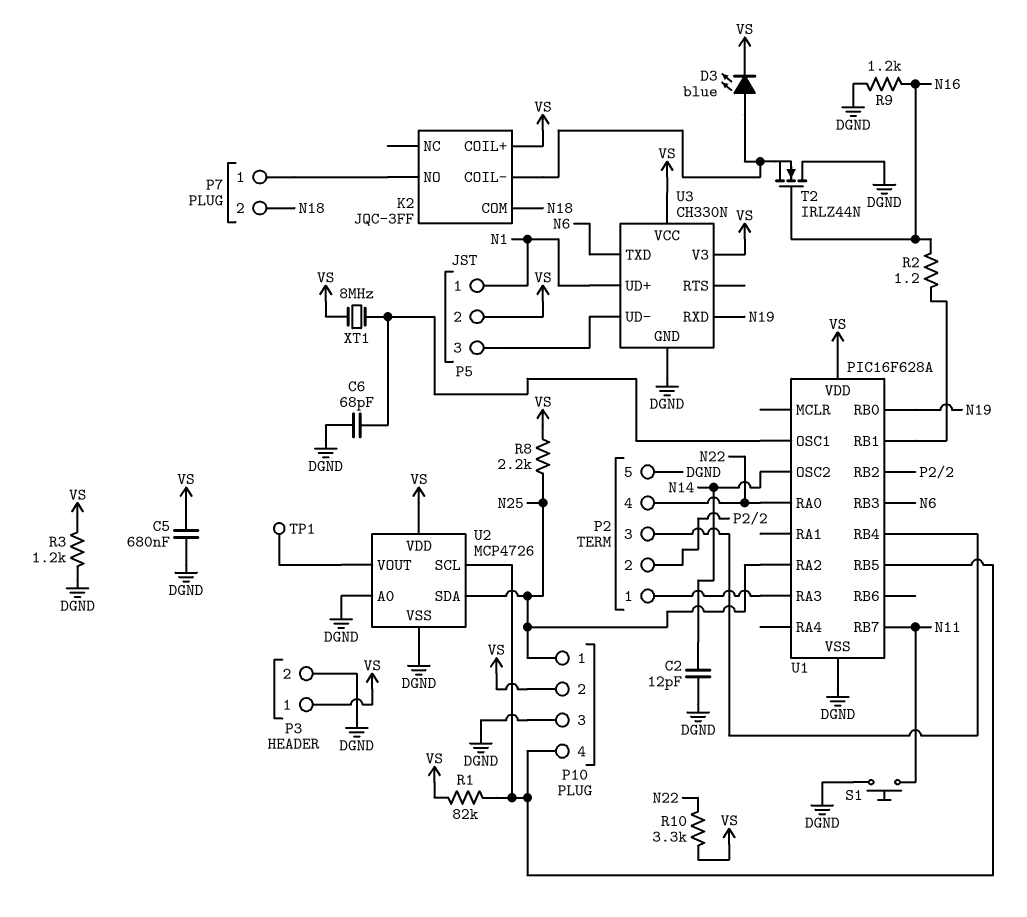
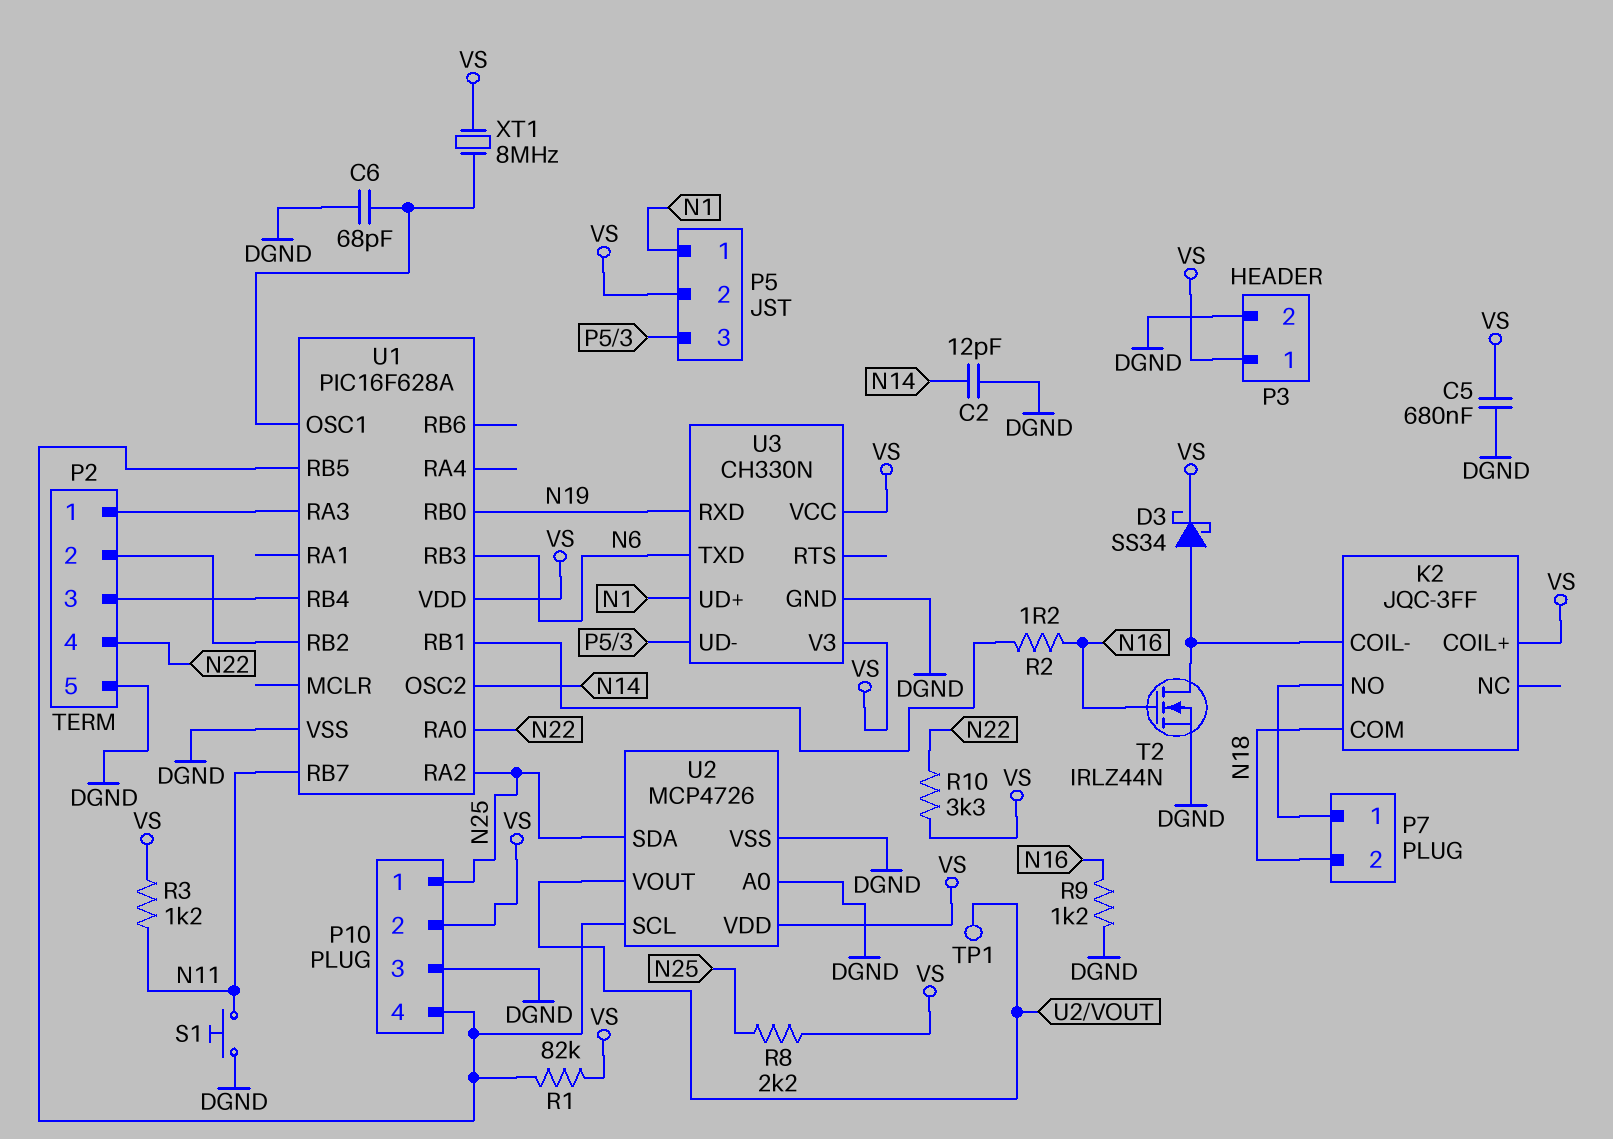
D3: LED blue (A K2/COIL-, K VS) -> schottky SS34 (A K2/COIL-, K VS)
R3: 1.2k (DGND, VS) -> 1.2k (N11, VS)
T2: NMOS IRLZ44N (G N16, D DGND, S K2/COIL-) -> NMOS IRLZ44N (G N16, D K2/COIL-, S DGND)

